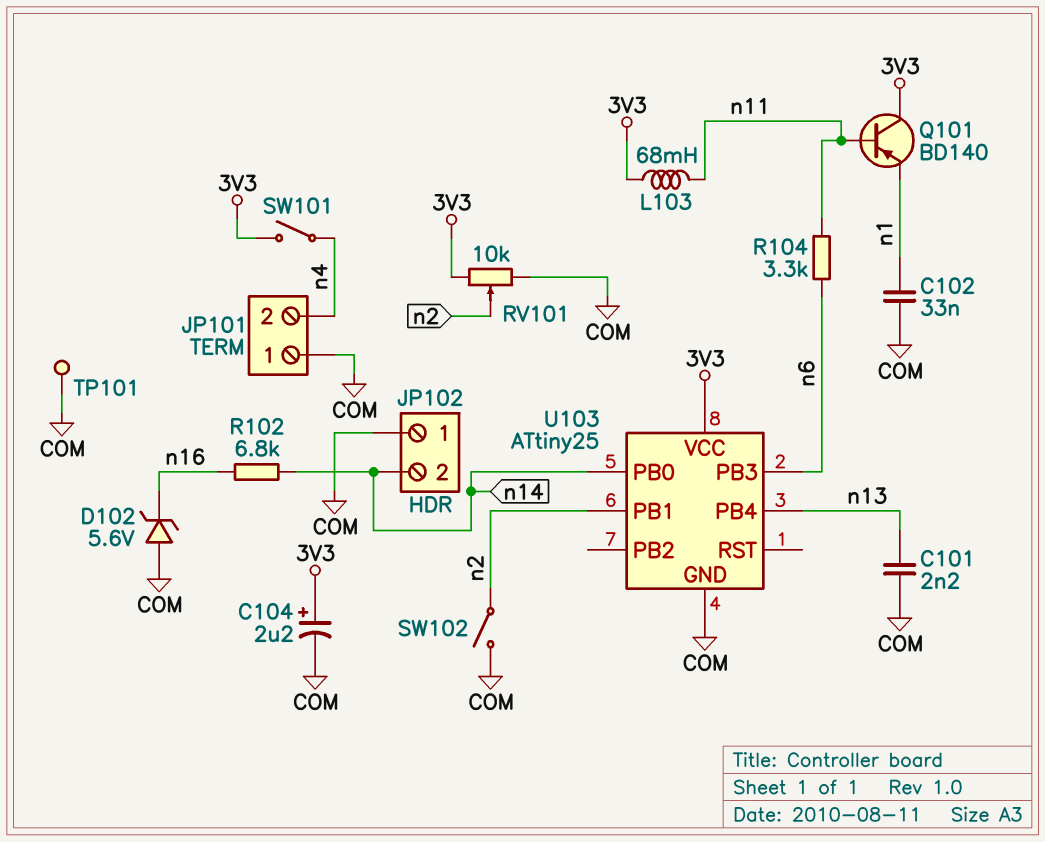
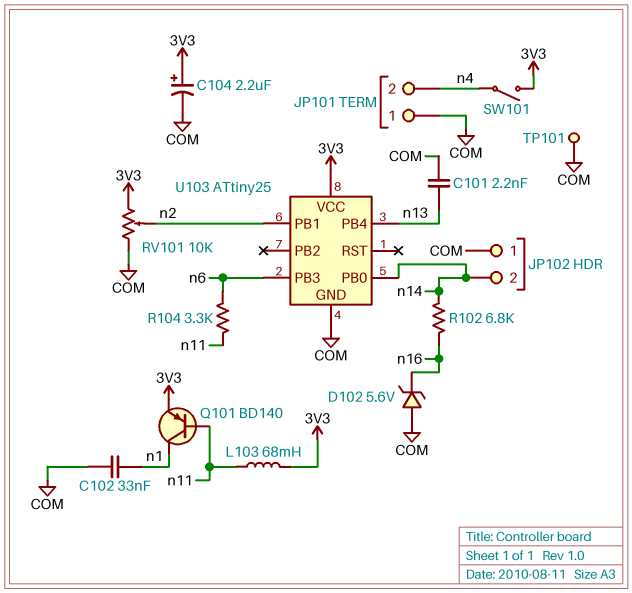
Q101: PNP BD140 (B n11, C 3V3, E n1) -> PNP BD140 (B n11, C n1, E 3V3)
SW102: switch (COM, n2) -> none

